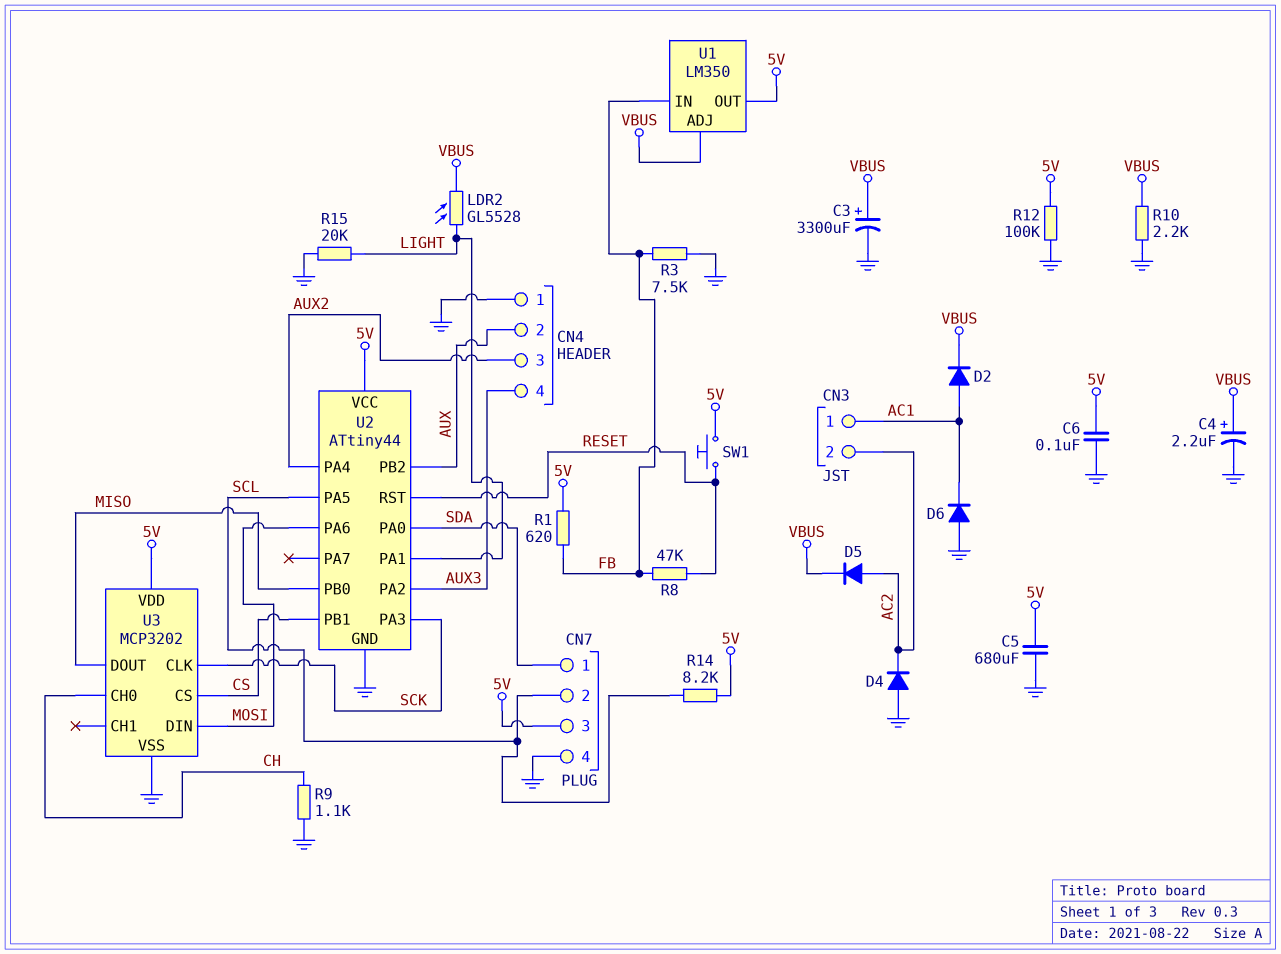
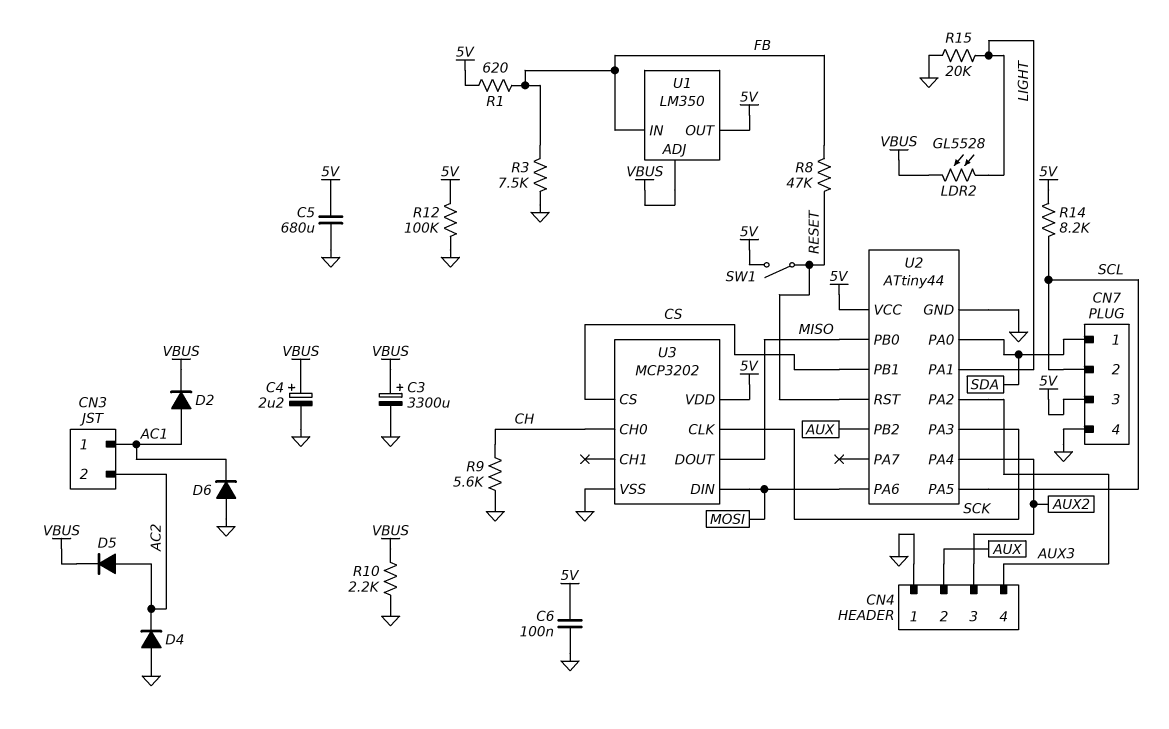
R9: 1.1k (CH, GND) -> 5.6k (CH, GND)
SW1: button (5V, RESET) -> switch (5V, RESET)

